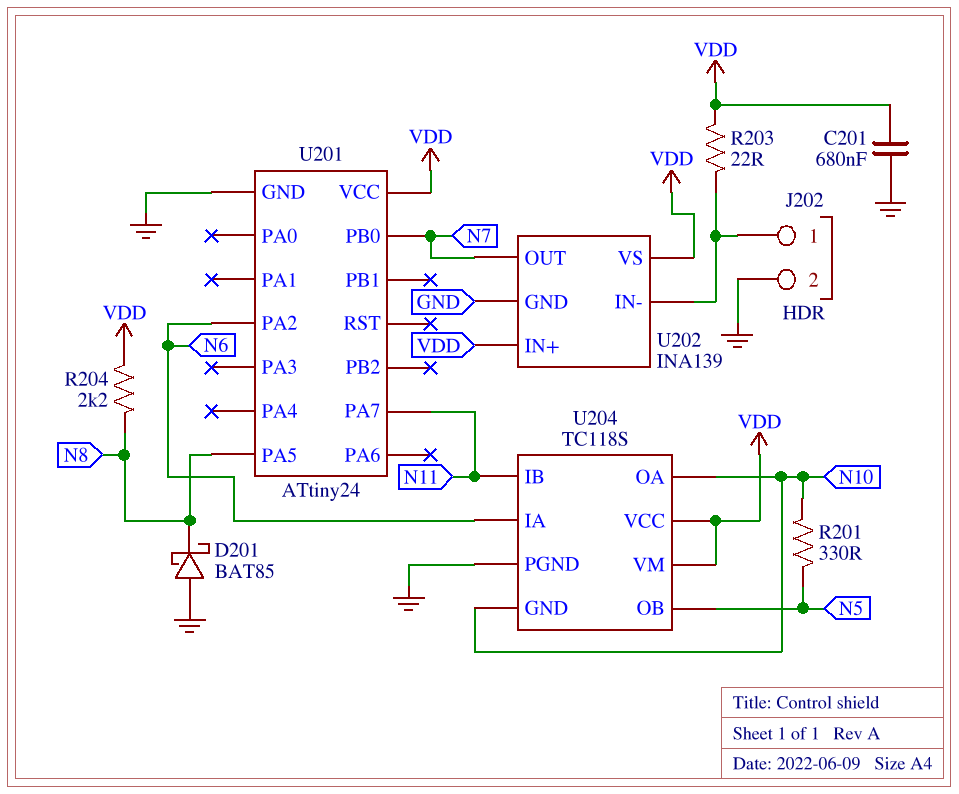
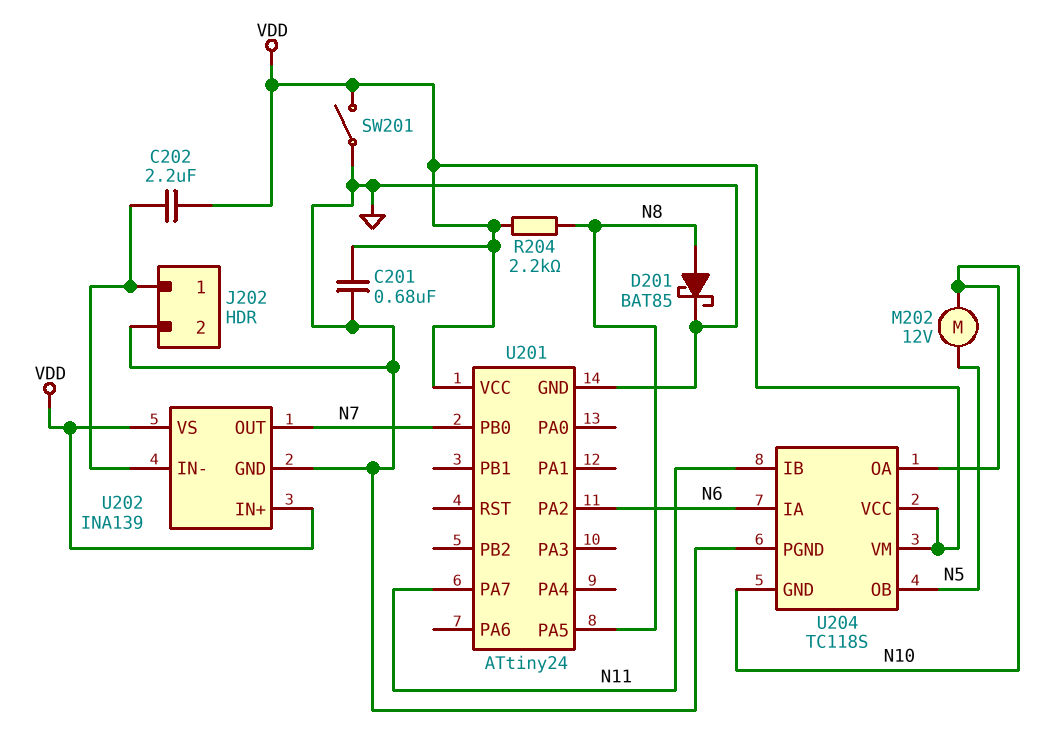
C202: none -> 2.2uF (J202/1, VDD)
D201: schottky BAT85 (A GND, K N8) -> schottky BAT85 (A N8, K GND)
M202: none -> motor 12V (N5, N10)
R201: 330 (N5, N10) -> none
R203: 22 (J202/1, VDD) -> none
SW201: none -> switch (GND, VDD)

